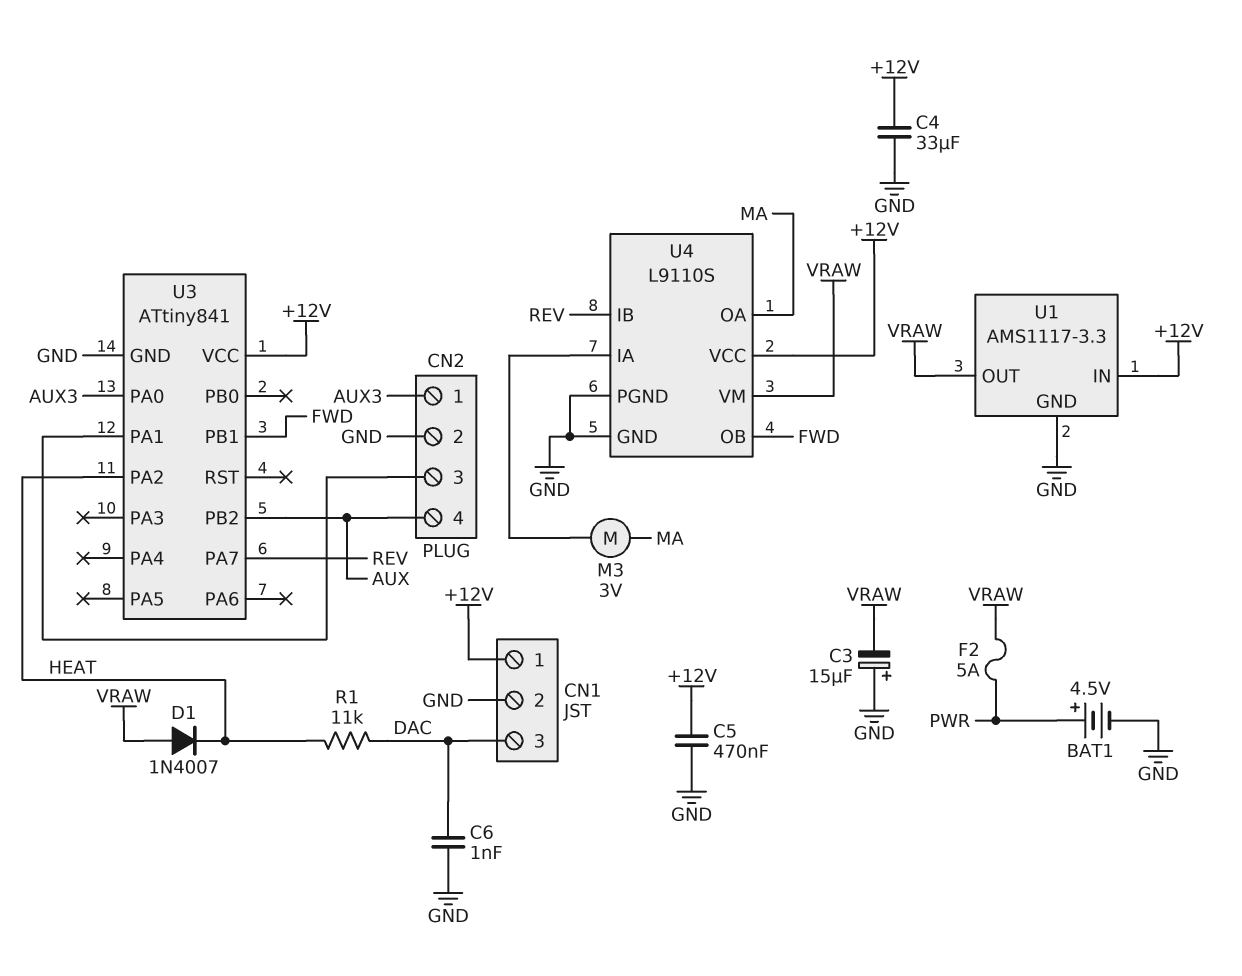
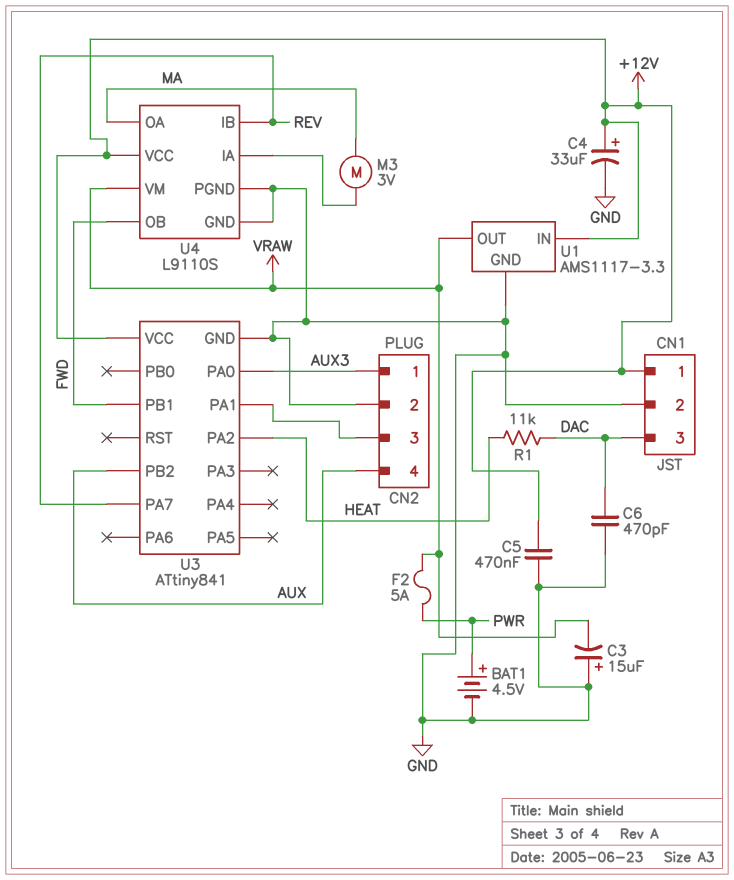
C4: 33uF (+12V, GND) -> 33uF (plus +12V, minus GND)
C6: 1nF (DAC, GND) -> 470pF (DAC, GND)
D1: diode 1N4007 (A VRAW, K HEAT) -> none

